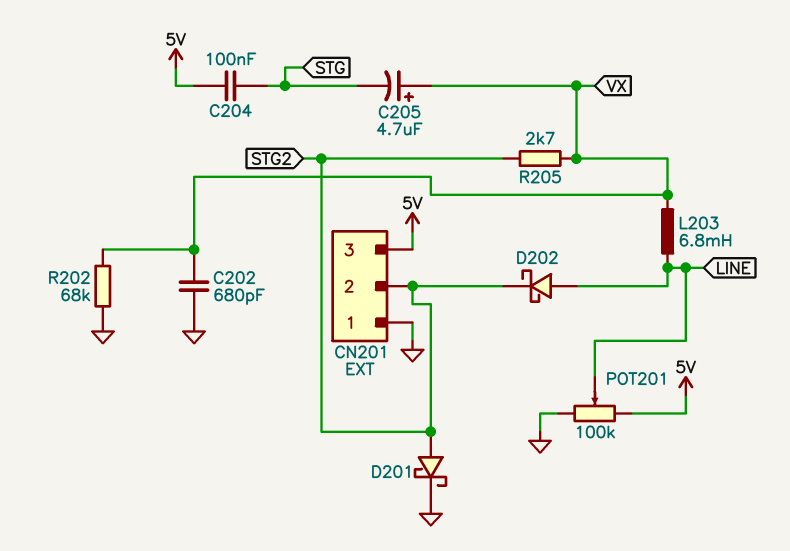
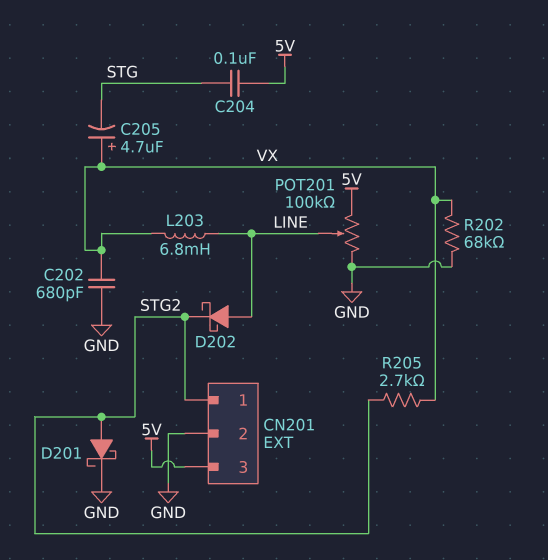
CN201 pin 1: GND -> STG2
CN201 pin 2: STG2 -> GND

